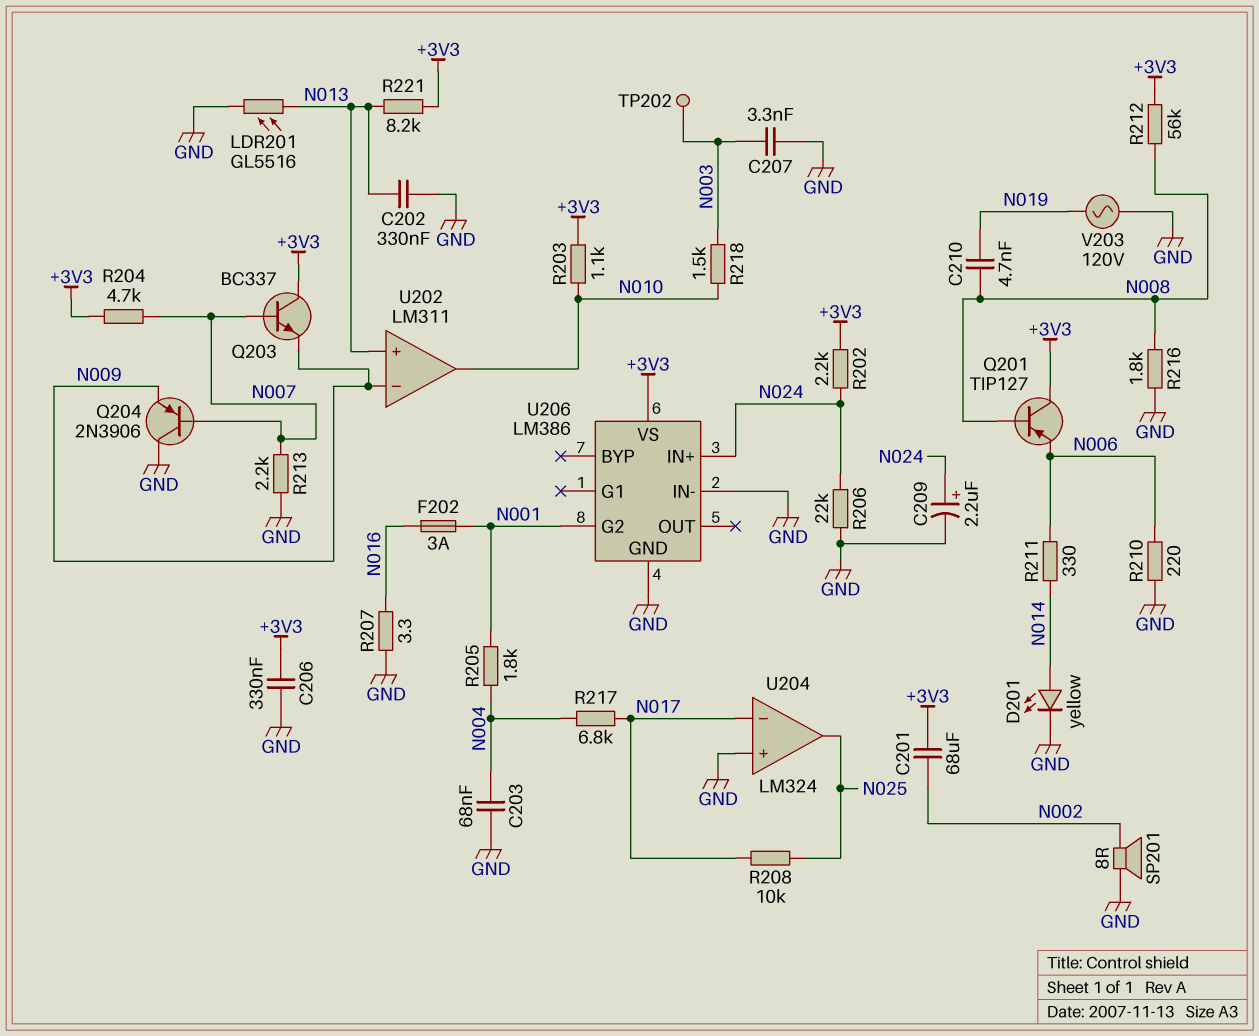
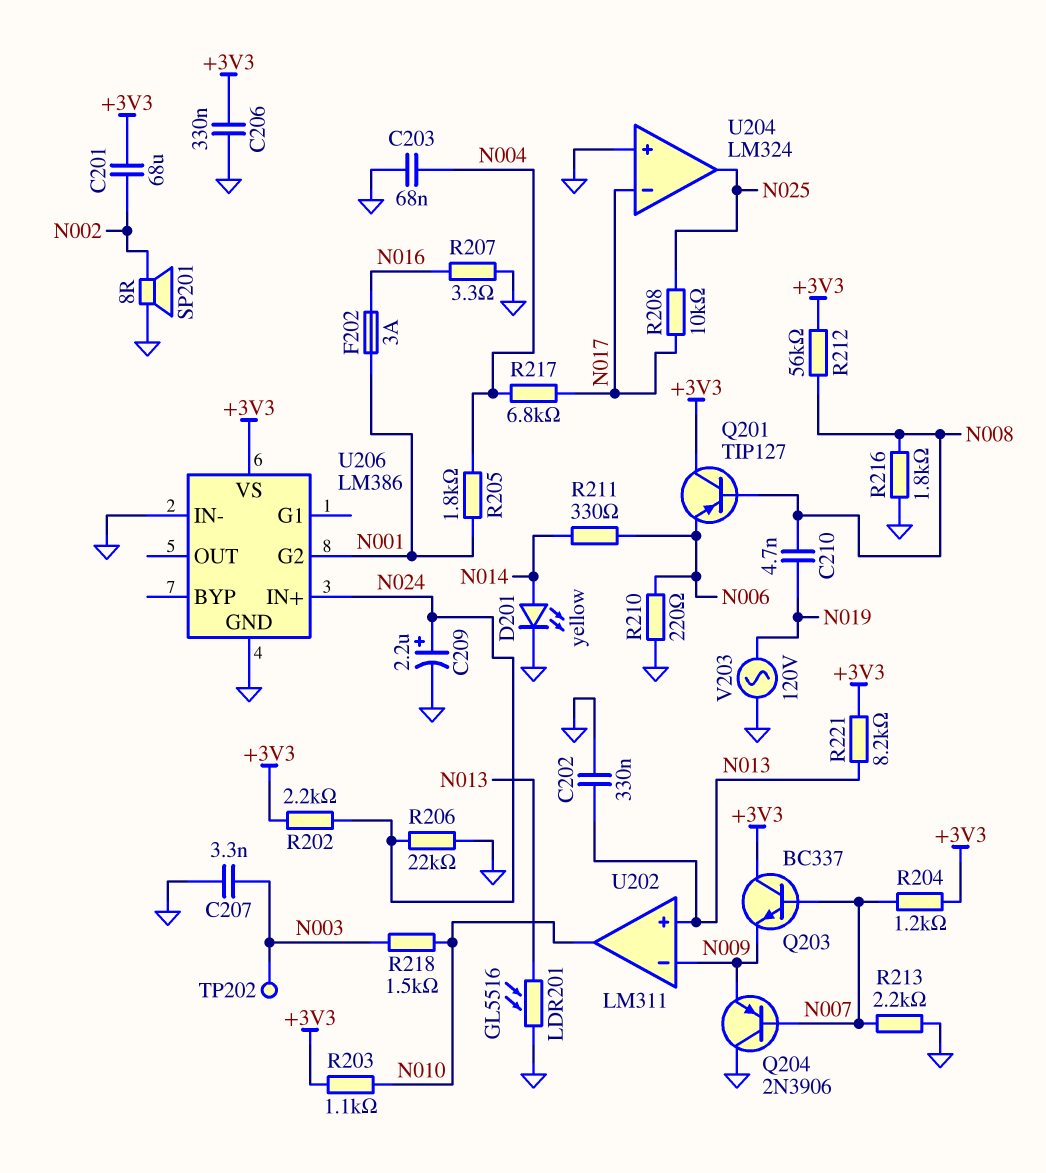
R204: 4.7k (+3V3, N007) -> 1.2k (+3V3, N007)

